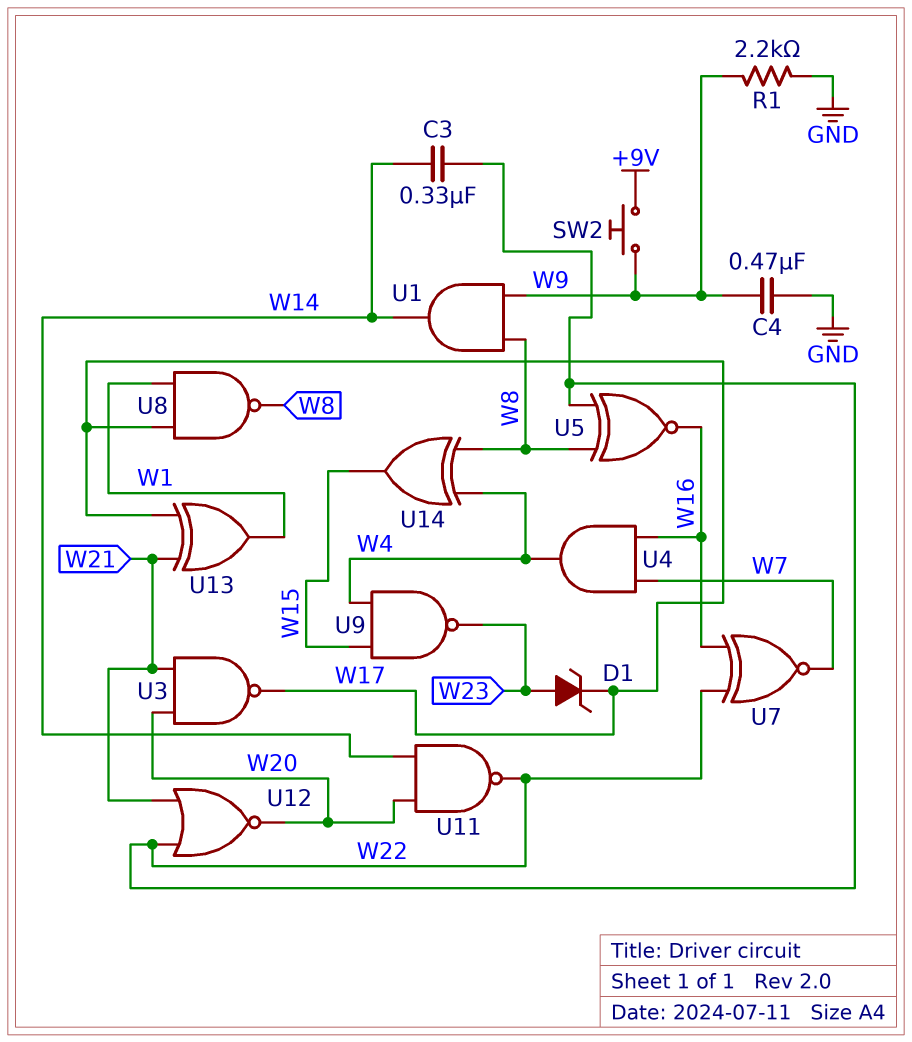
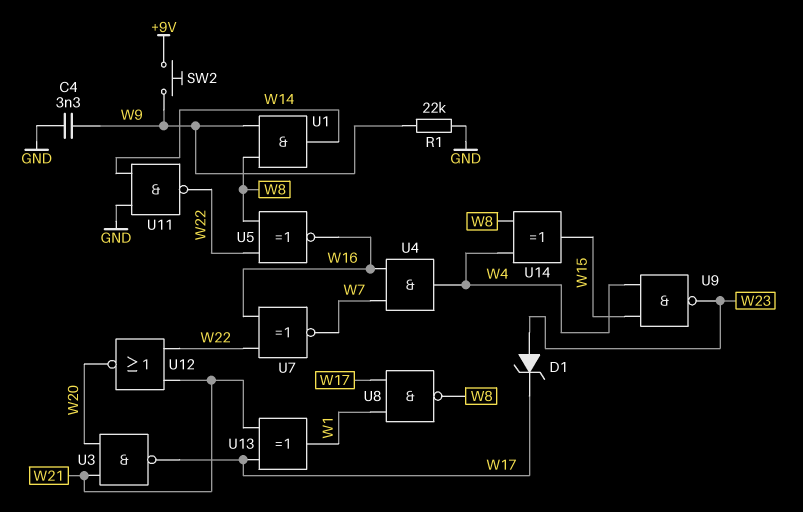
C3: 330nF (W14, W22) -> none
C4: 470nF (GND, W9) -> 3.3nF (GND, W9)
R1: 2.2k (GND, W9) -> 22k (GND, W9)
U11: NAND (in W14, in W20, out W22) -> NAND (in GND, in W14, out W22)

